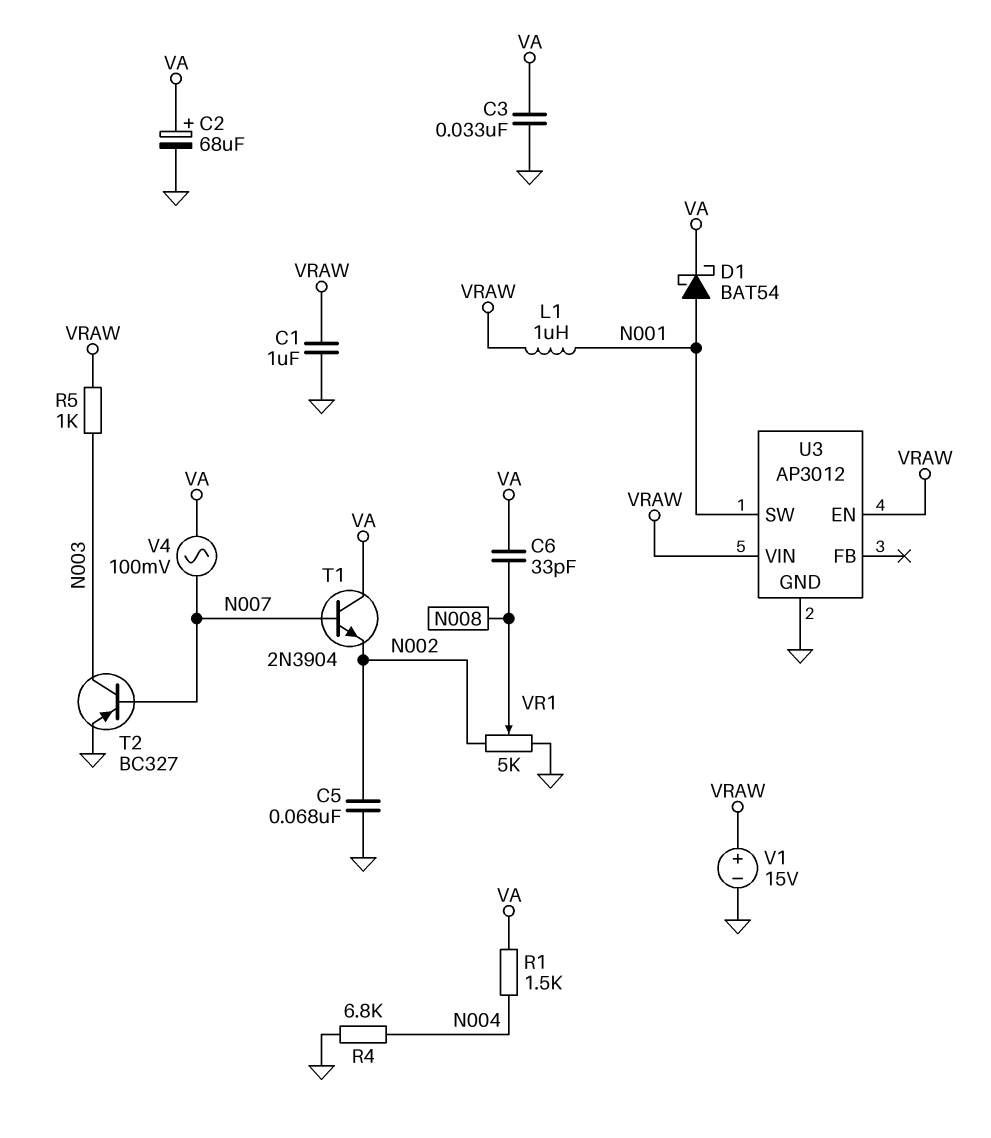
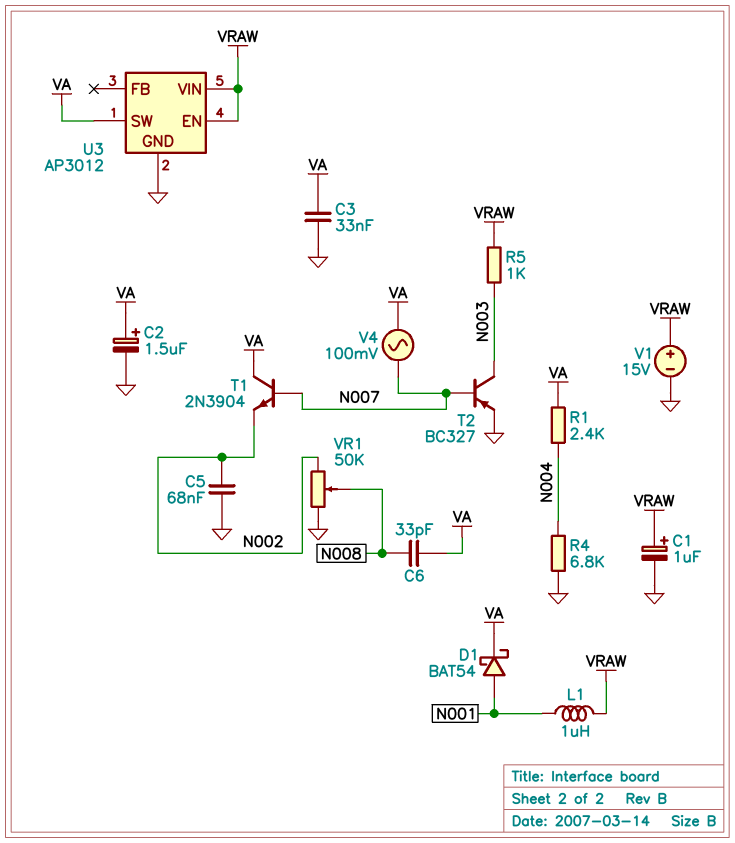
C1: 1uF (GND, VRAW) -> 1uF (plus VRAW, minus GND)
C2: 68uF (plus VA, minus GND) -> 1.5uF (plus VA, minus GND)
R1: 1.5k (N004, VA) -> 2.4k (N004, VA)
U3 pin SW: N001 -> VA
VR1: 5k (GND, N002, wiper N008) -> 50k (GND, N002, wiper N008)

